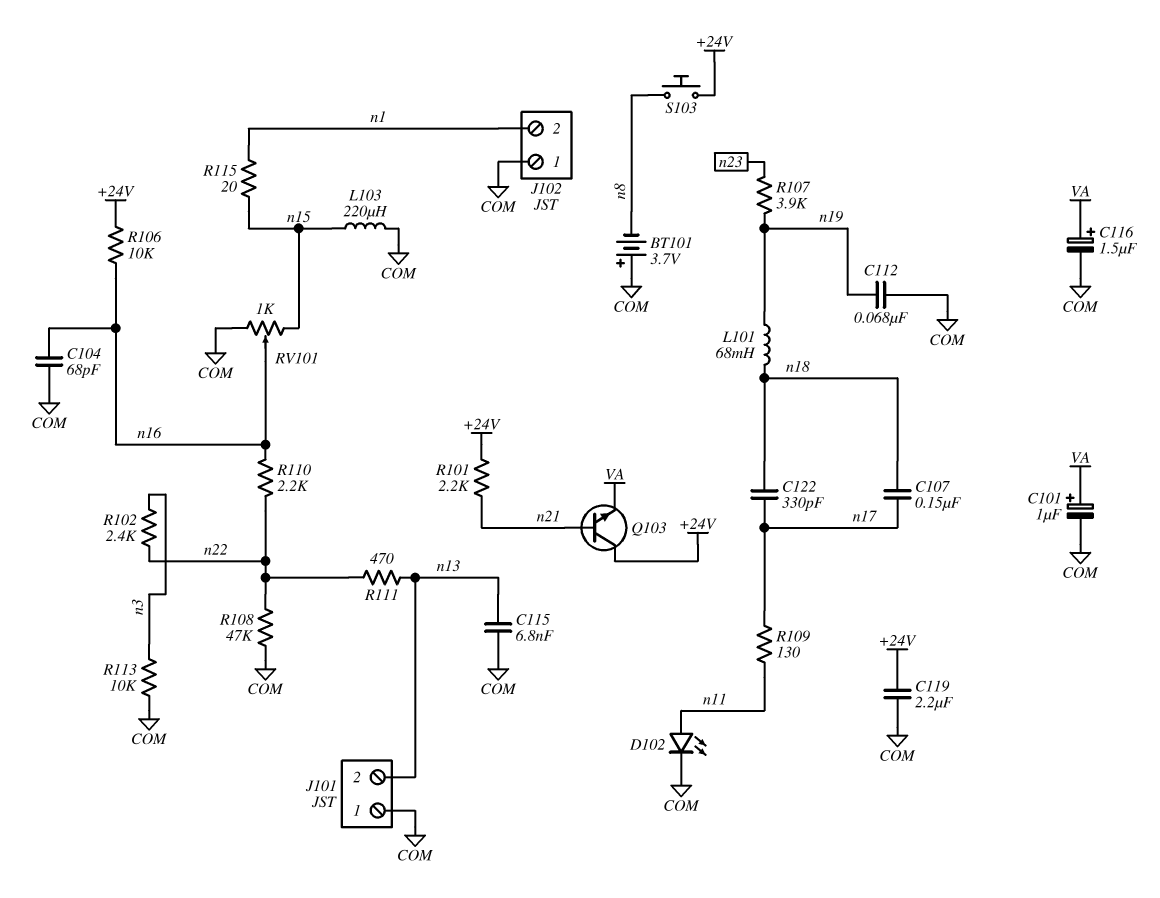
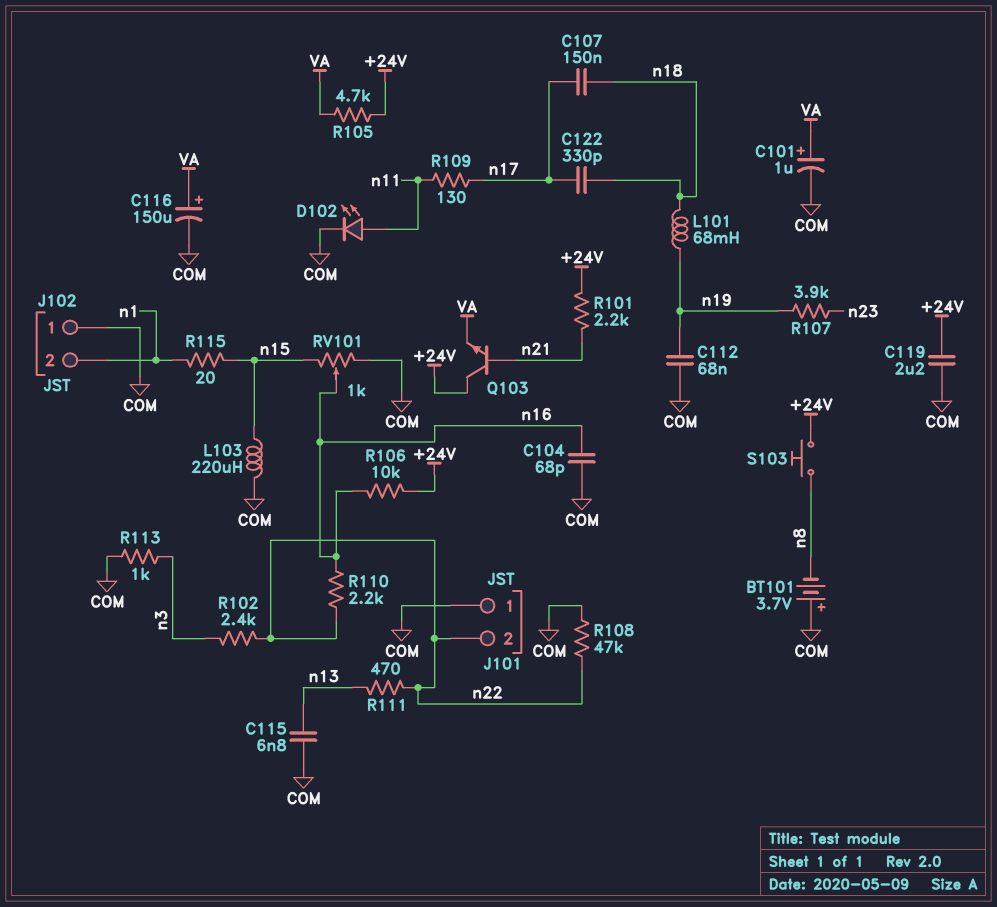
C116: 1.5uF (plus VA, minus COM) -> 150uF (plus VA, minus COM)
J101 pin 2: n13 -> n22
R105: none -> 4.7k (+24V, VA)
R113: 10k (COM, n3) -> 1k (COM, n3)

